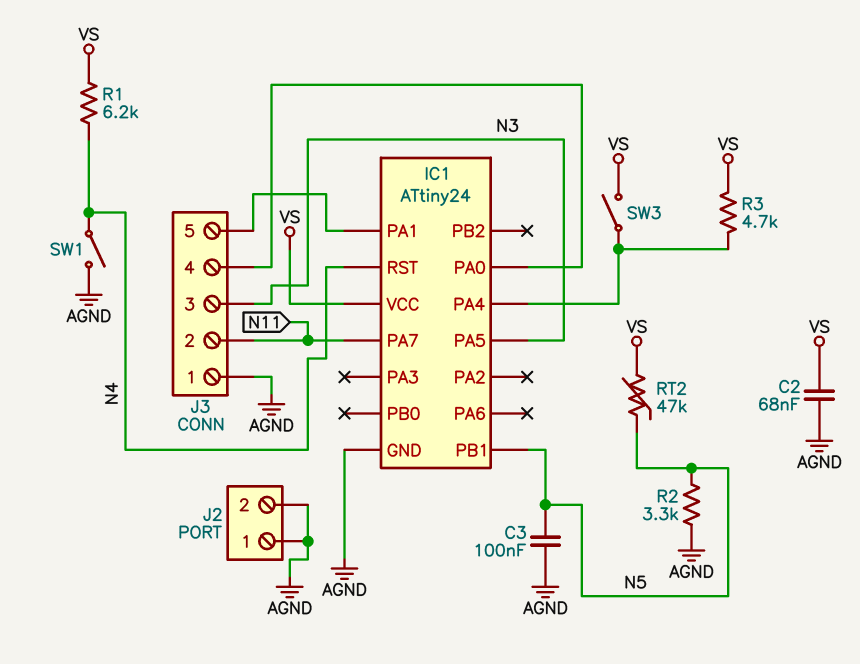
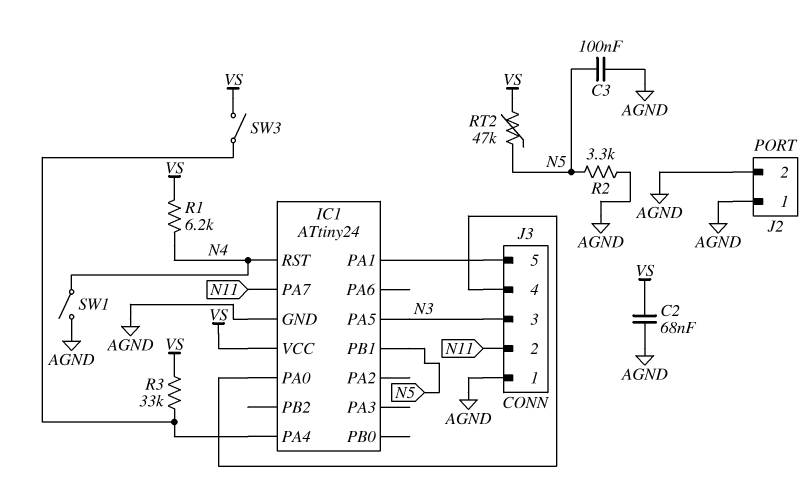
R3: 4.7k (IC1/PA4, VS) -> 33k (IC1/PA4, VS)

